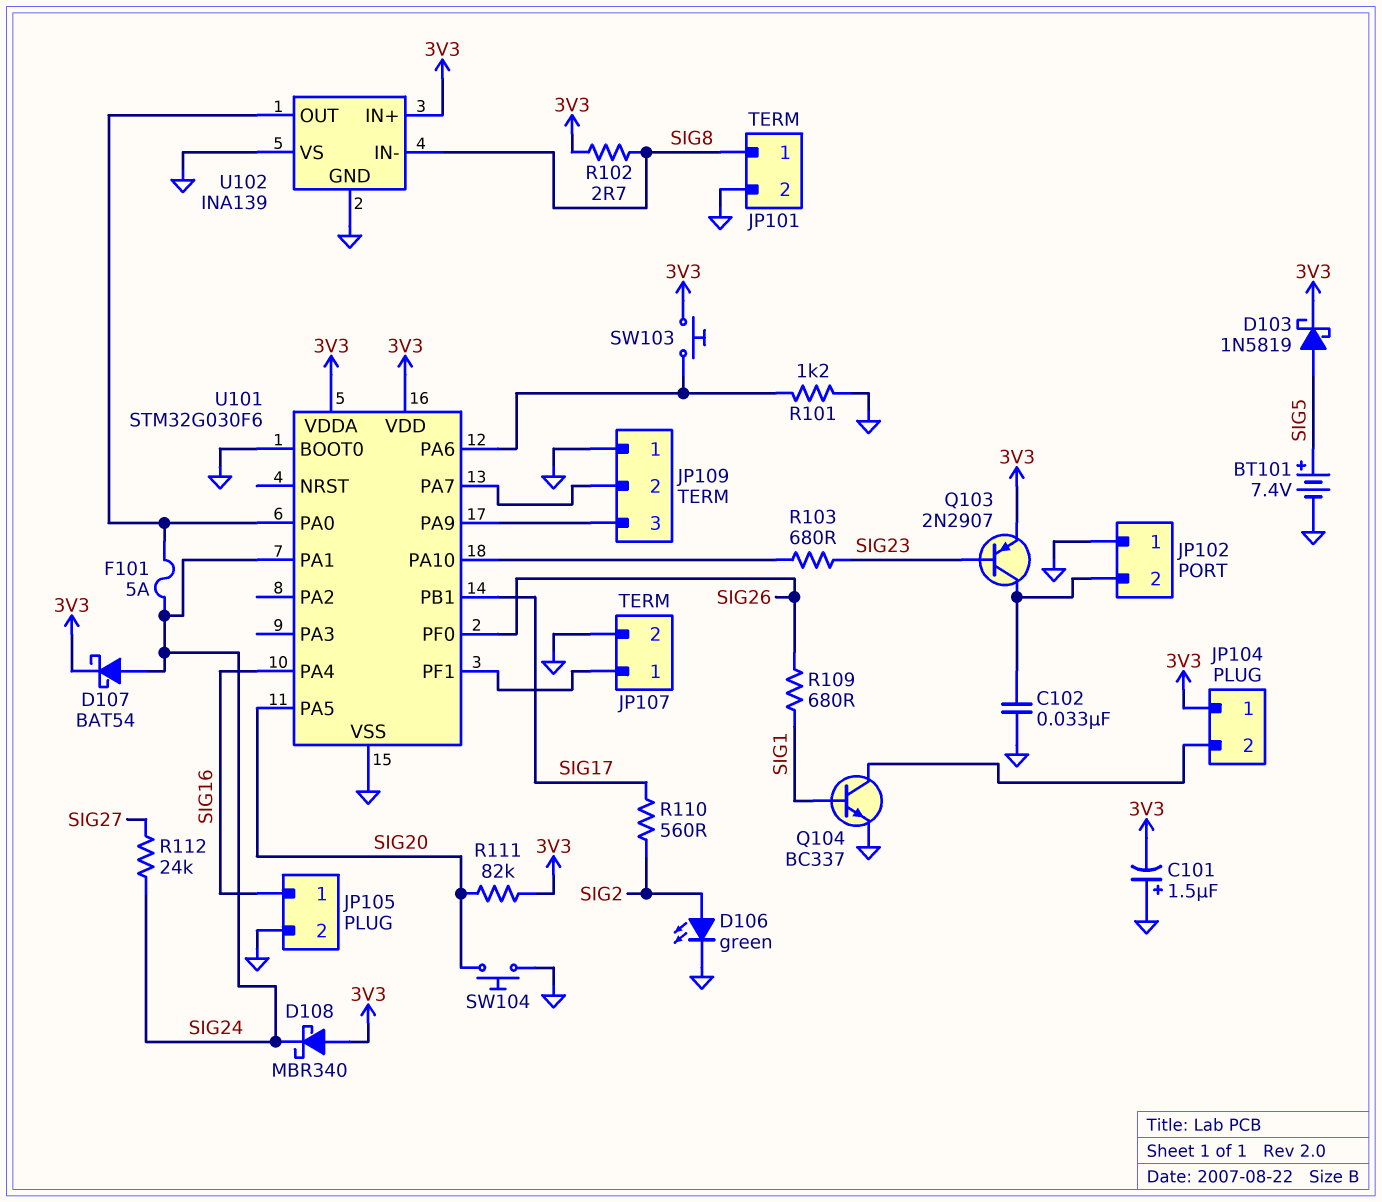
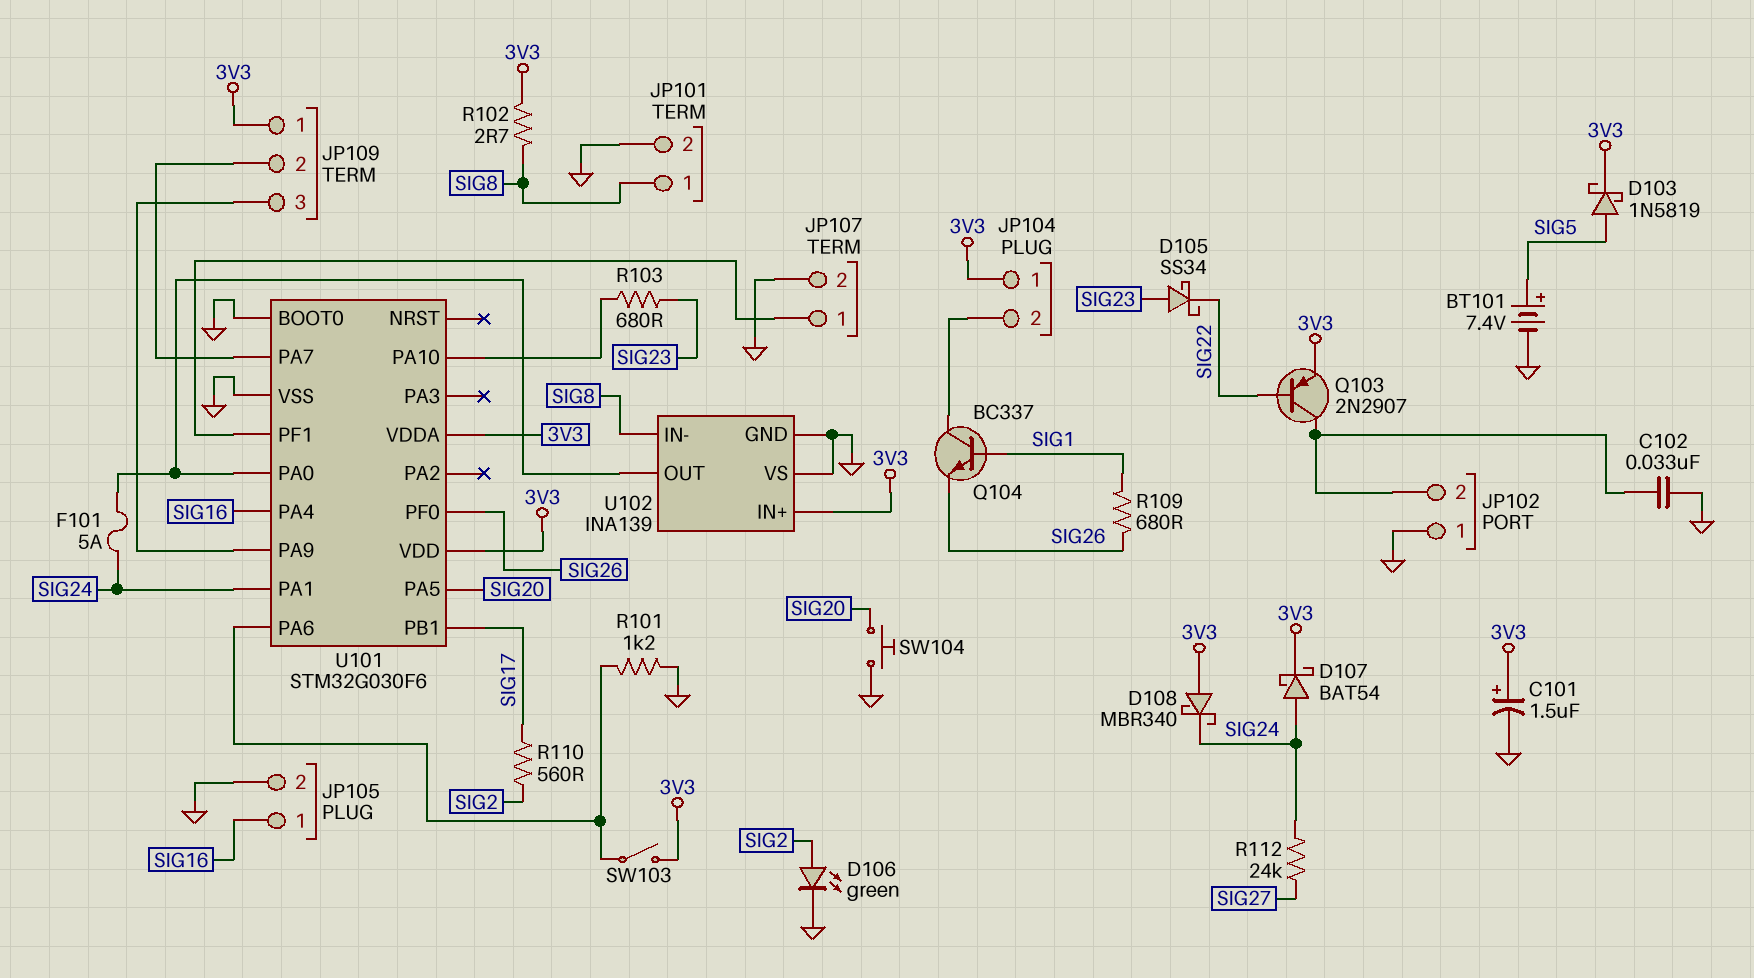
C101: 1.5uF (plus GND, minus 3V3) -> 1.5uF (plus 3V3, minus GND)
D105: none -> schottky SS34 (A SIG23, K SIG22)
JP109 pin 1: GND -> 3V3
Q103: PNP 2N2907 (B SIG23, C JP102/2, E 3V3) -> PNP 2N2907 (B SIG22, C JP102/2, E 3V3)
Q104: NPN BC337 (B SIG1, C JP104/2, E GND) -> NPN BC337 (B SIG1, C JP104/2, E SIG26)
R111: 82k (3V3, SIG20) -> none
SW103: button (3V3, U101/PA6) -> switch (3V3, U101/PA6)

